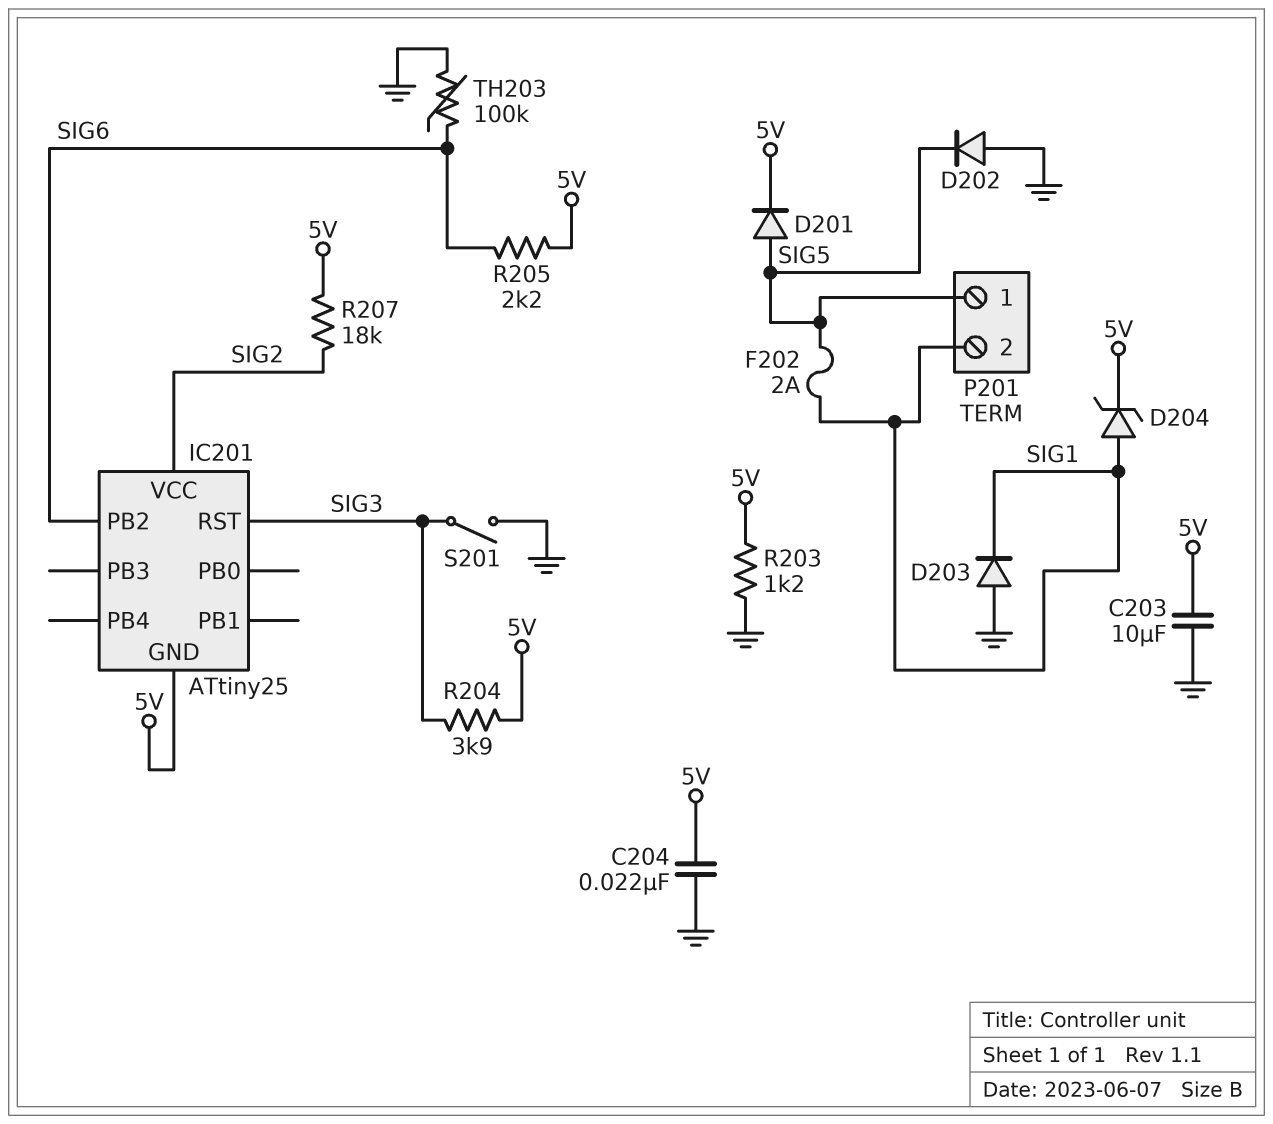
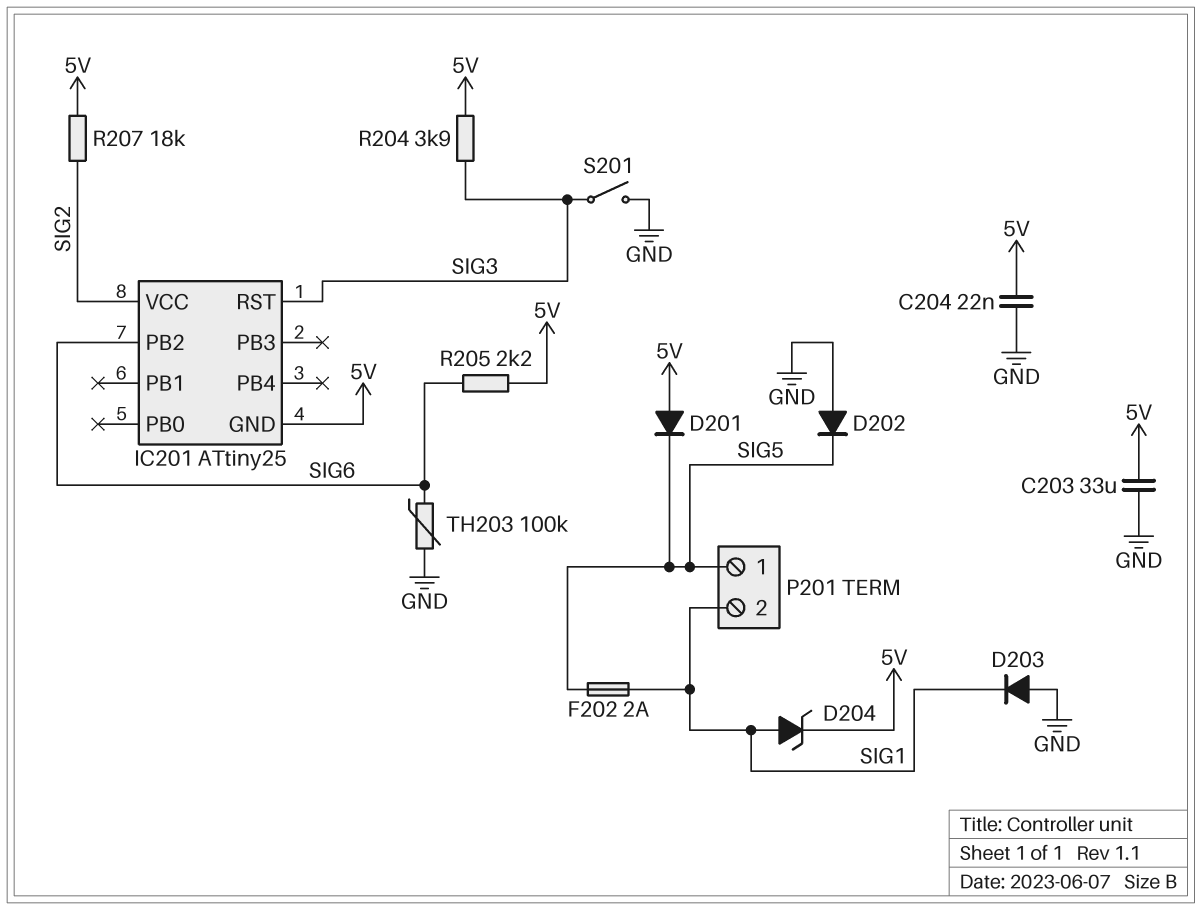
C203: 10uF (5V, GND) -> 33uF (5V, GND)
D201: diode (A SIG5, K 5V) -> diode (A 5V, K SIG5)
R203: 1.2k (5V, GND) -> none

